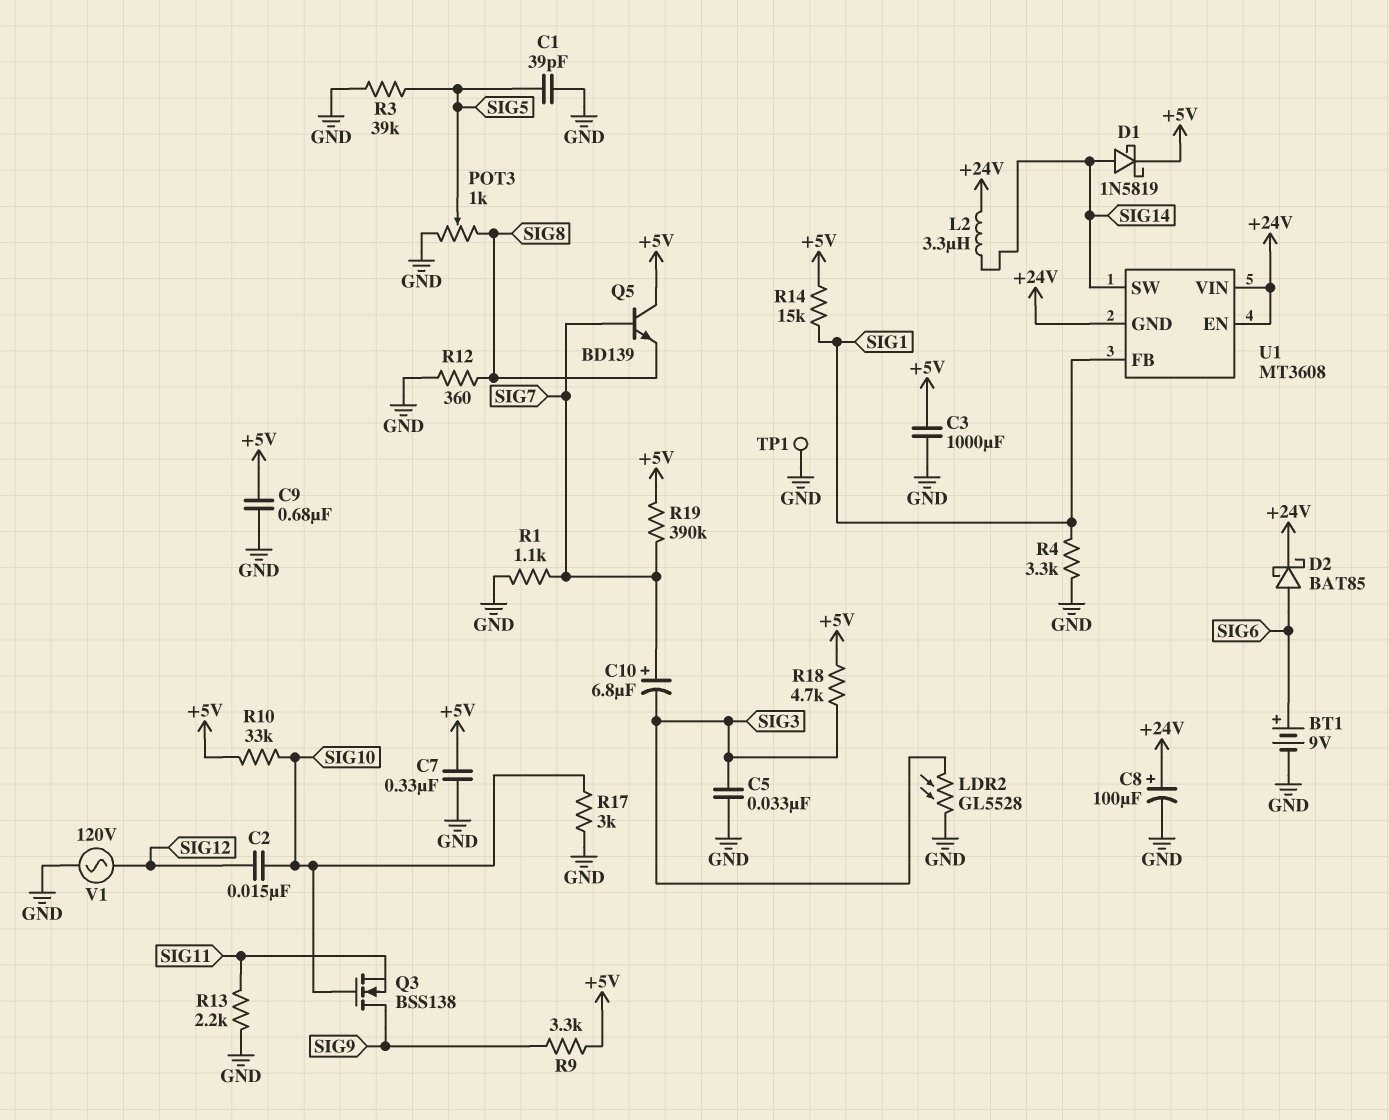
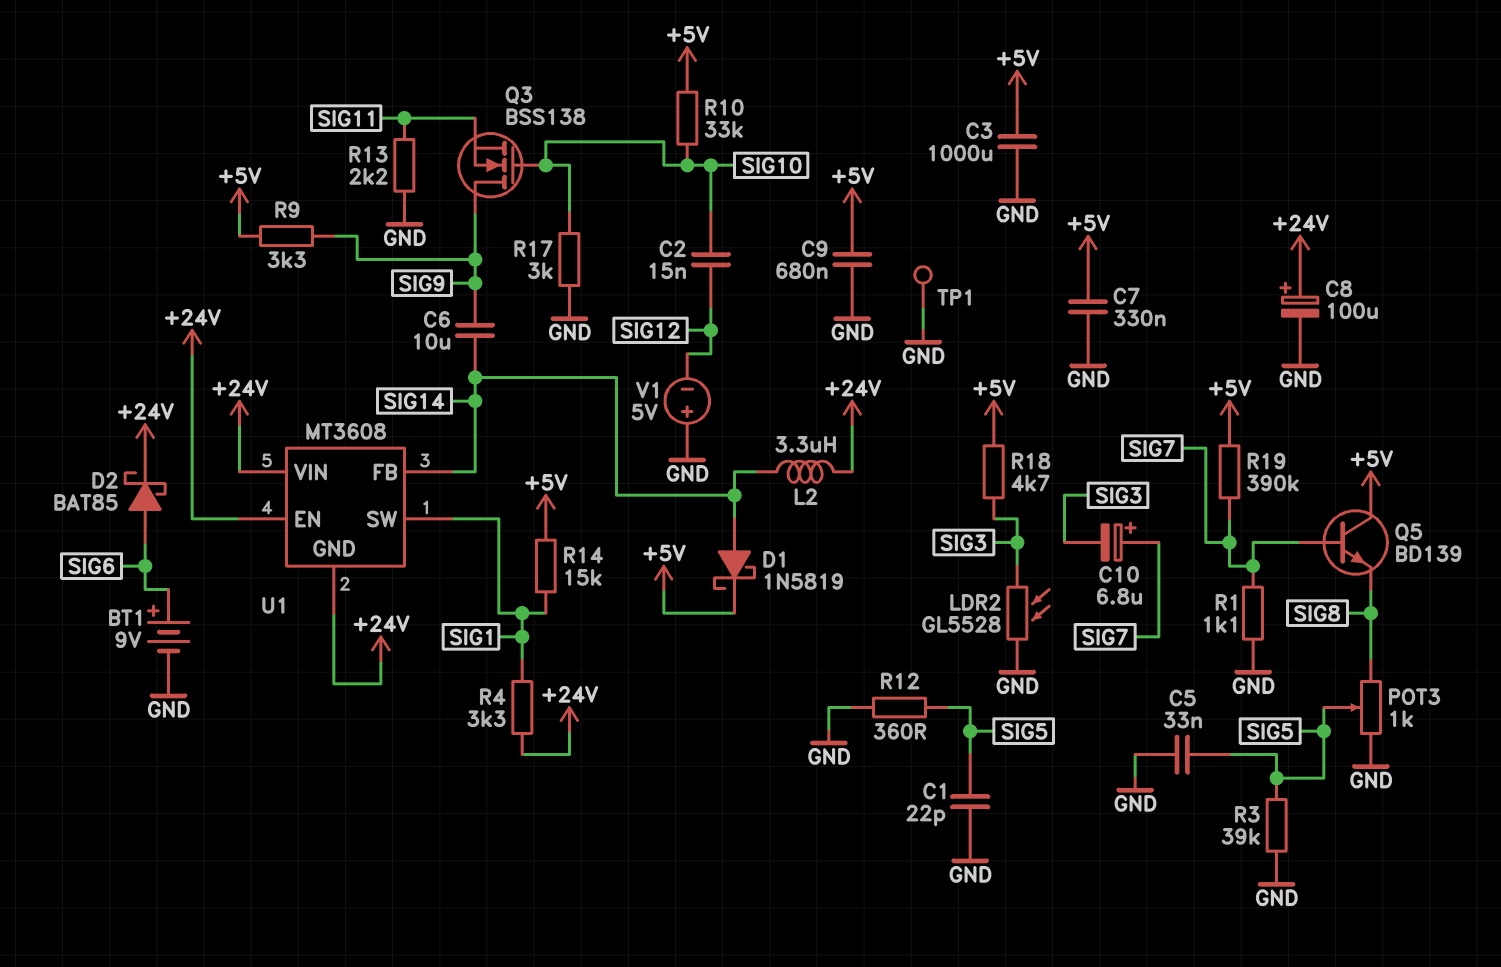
C1: 39pF (GND, SIG5) -> 22pF (GND, SIG5)
C5: 33nF (GND, SIG3) -> 33nF (GND, SIG5)
C6: none -> 10uF (SIG9, SIG14)
R4: 3.3k (GND, SIG1) -> 3.3k (+24V, SIG1)
R12: 360 (GND, SIG8) -> 360 (GND, SIG5)
U1 pin FB: SIG1 -> SIG14
U1 pin SW: SIG14 -> SIG1
V1: AC 120V (GND, SIG12) -> 5V (plus GND, minus SIG12)

